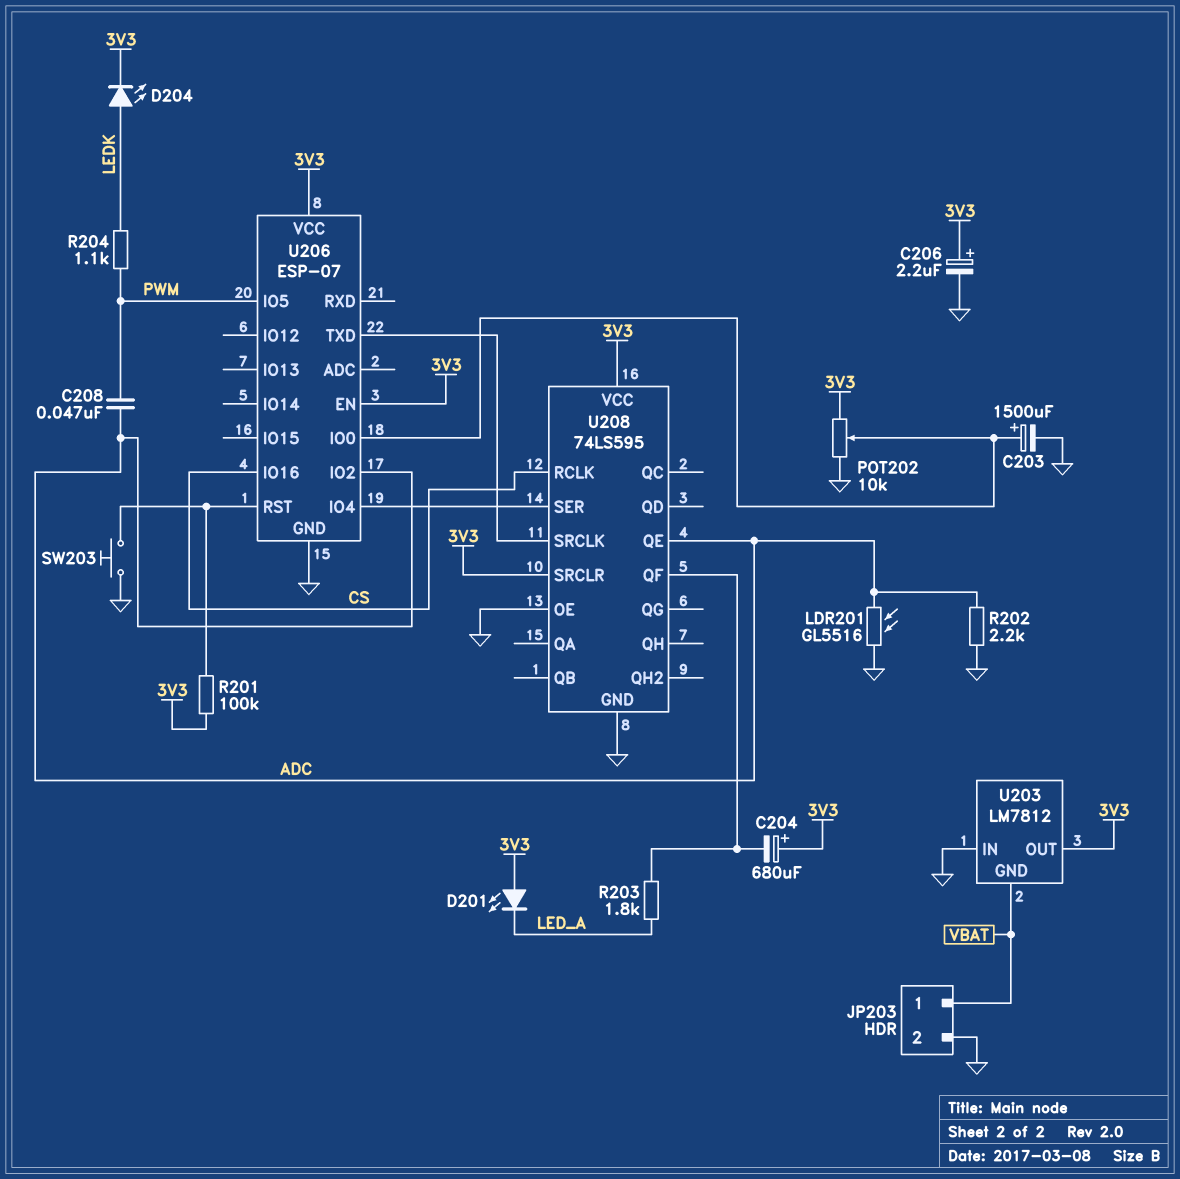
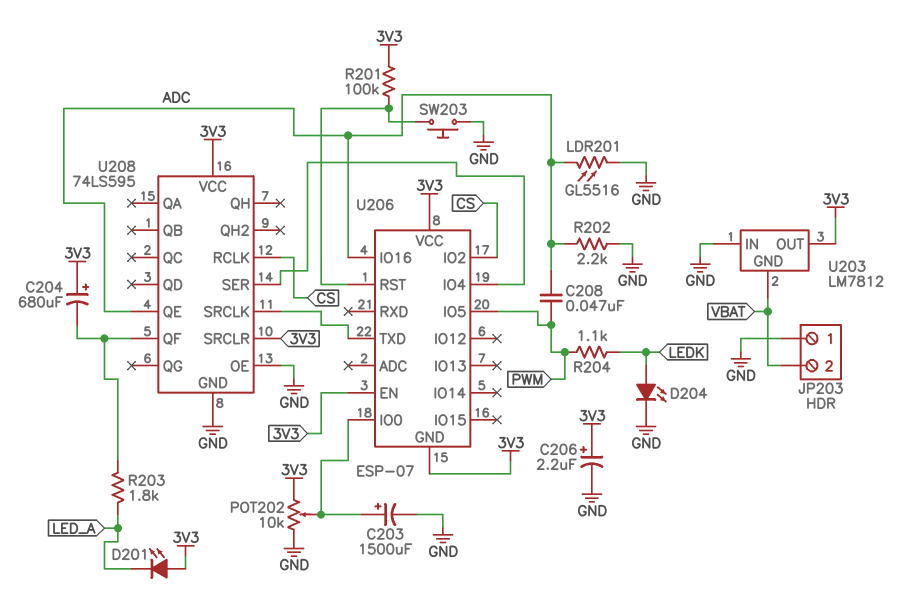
D204: LED (A LEDK, K 3V3) -> LED (A LEDK, K GND)
JP203 pin 1: VBAT -> GND
JP203 pin 2: GND -> VBAT
U206 pin GND: GND -> 3V3
U206 pin IO2: ADC -> CS
U206 pin IO16: CS -> ADC

